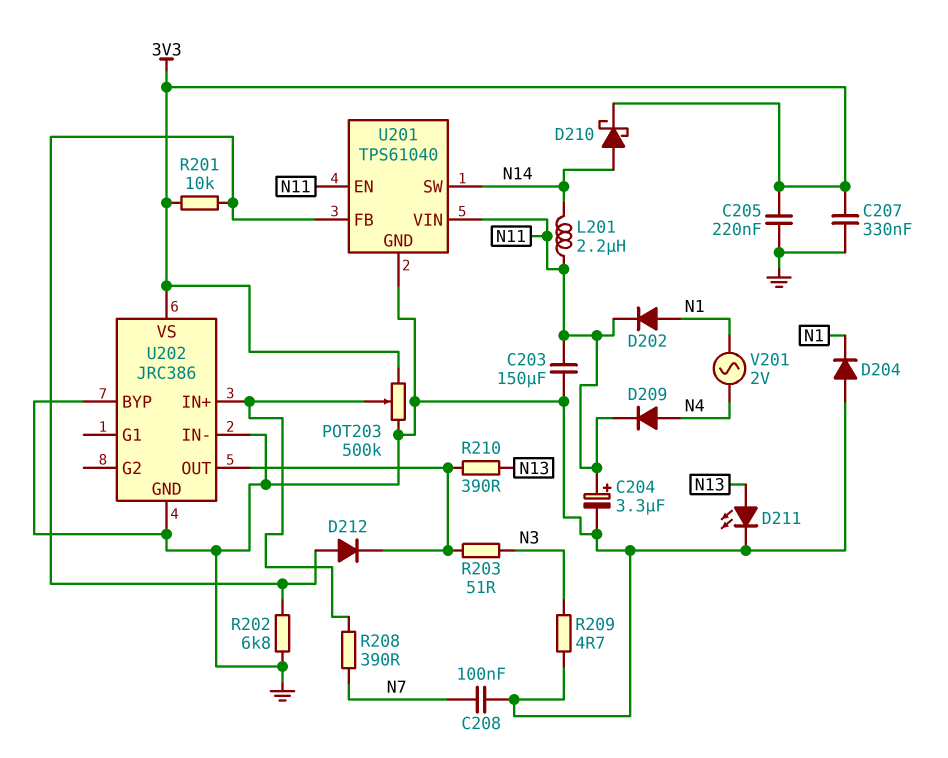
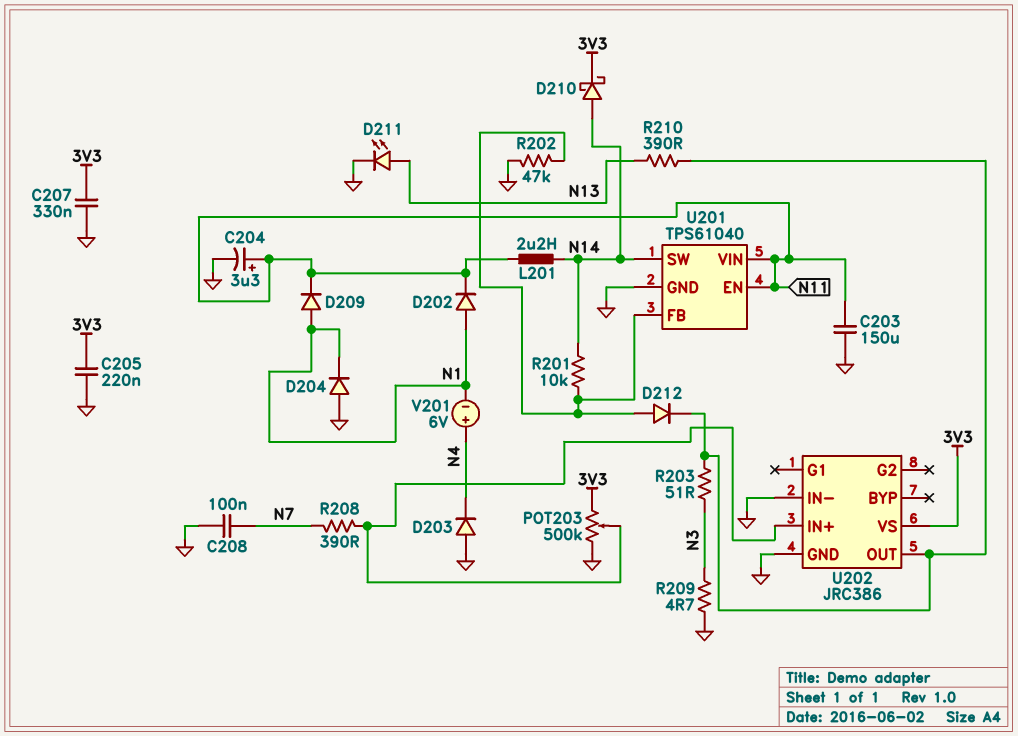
D203: none -> diode (A GND, K N4)
D209: diode (A N4, K N11) -> diode (A N1, K N11)
R201: 10k (3V3, U201/FB) -> 10k (N14, U201/FB)
R202: 6.8k (GND, U201/FB) -> 47k (GND, U201/FB)
U202 pin BYP: GND -> none
V201: AC 2V (N1, N4) -> 6V (plus N4, minus N1)

